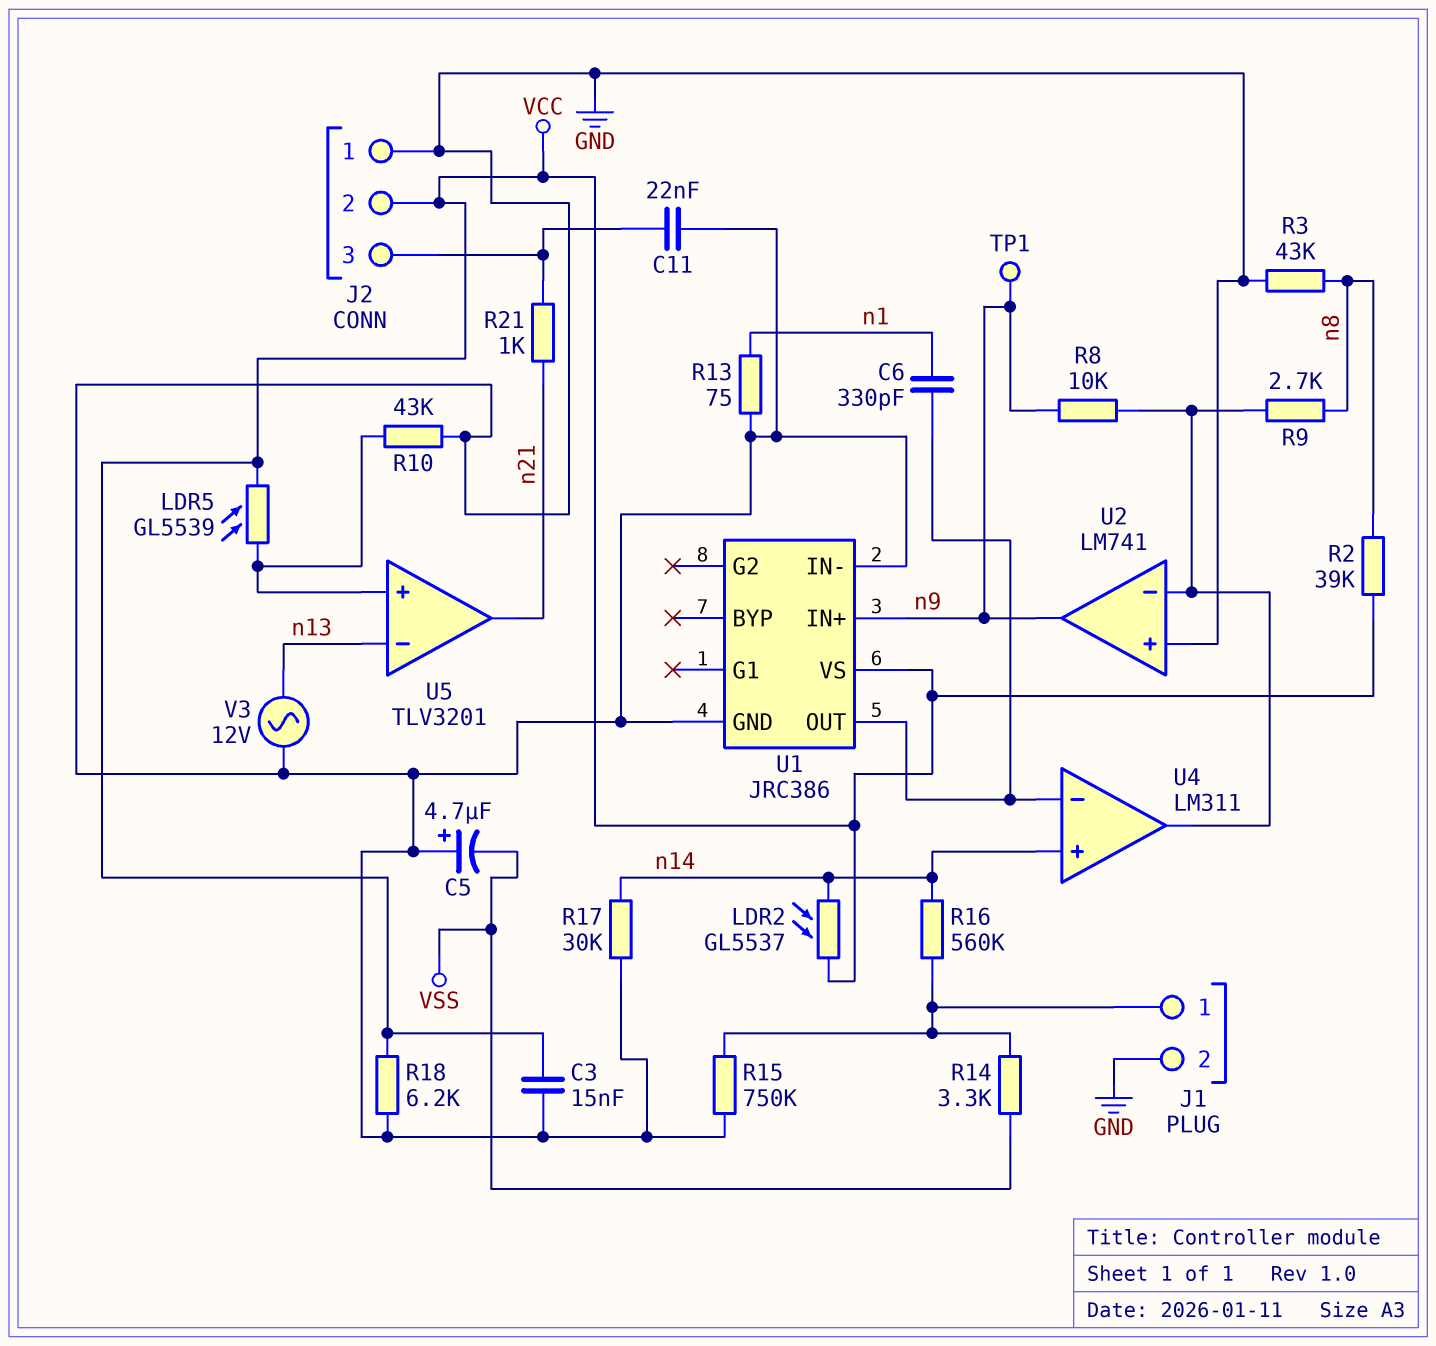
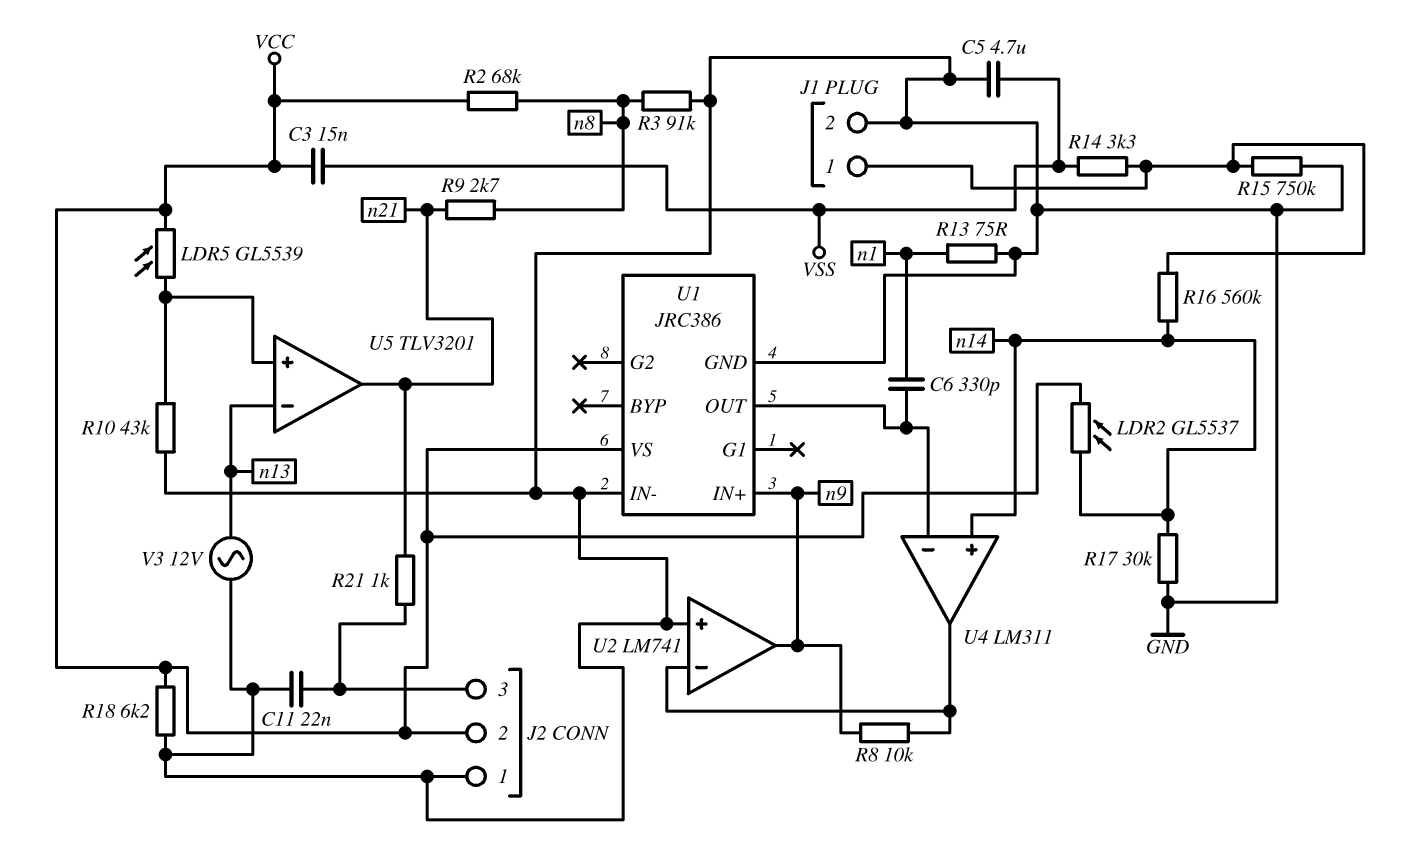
C3: 15nF (GND, VCC) -> 15nF (VCC, VSS)
C5: 4.7uF (plus GND, minus VSS) -> 4.7uF (GND, VSS)
R2: 39k (VCC, n8) -> 68k (VCC, n8)
R3: 43k (GND, n8) -> 91k (GND, n8)
R9: 2.7k (U2/in-, n8) -> 2.7k (n8, n21)
TP1: test point (n9) -> none

